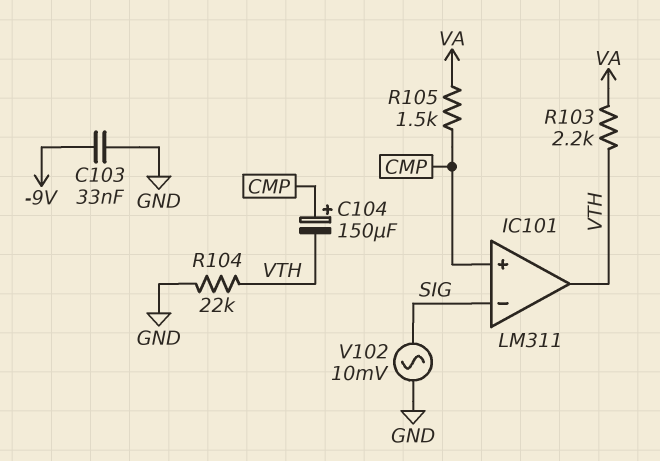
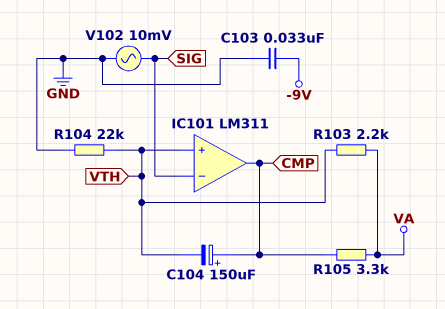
IC101 pin in+: CMP -> VTH
IC101 pin out: VTH -> CMP
R105: 1.5k (CMP, VA) -> 3.3k (CMP, VA)

